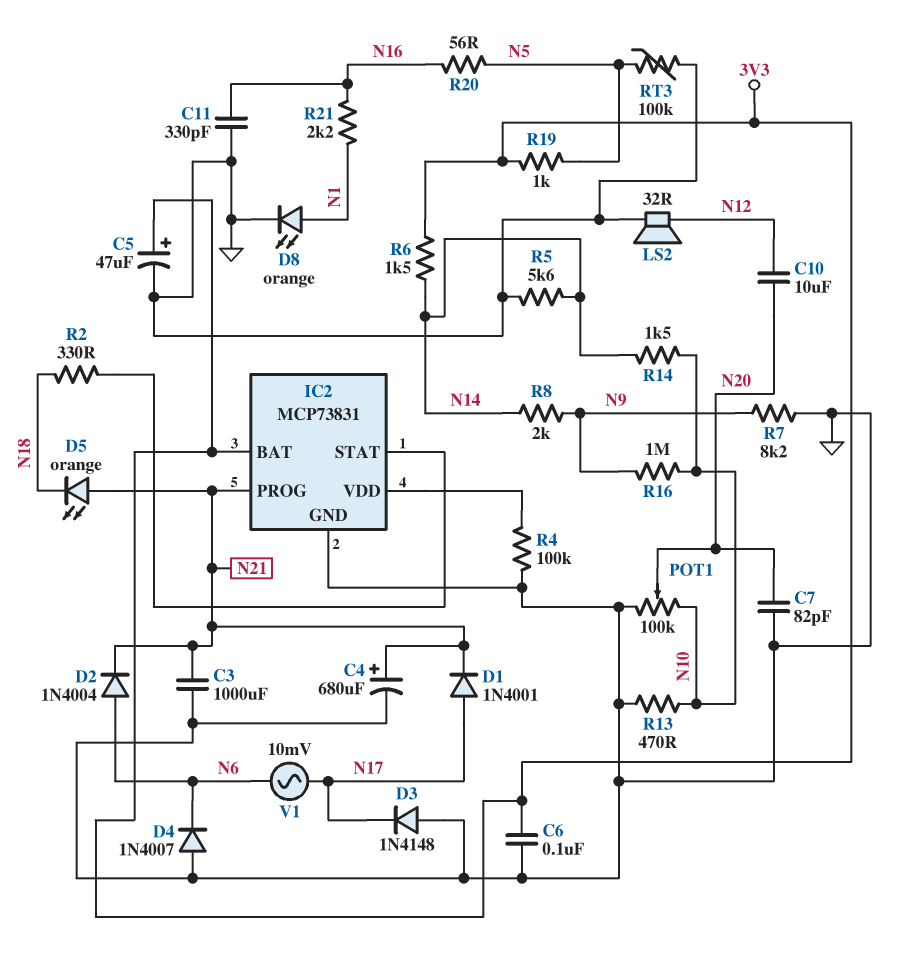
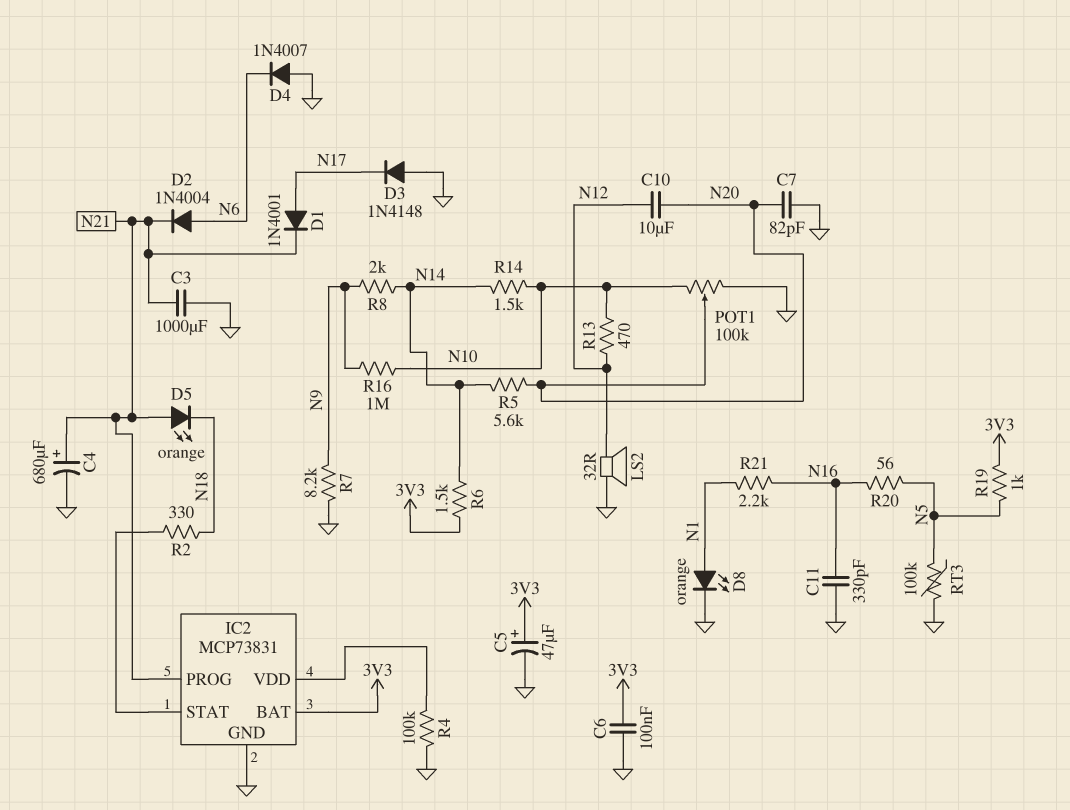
R5: 5.6k (GND, N14) -> 5.6k (N14, N20)
R13: 470 (GND, N10) -> 470 (N10, N12)
V1: AC 10mV (N6, N17) -> none

